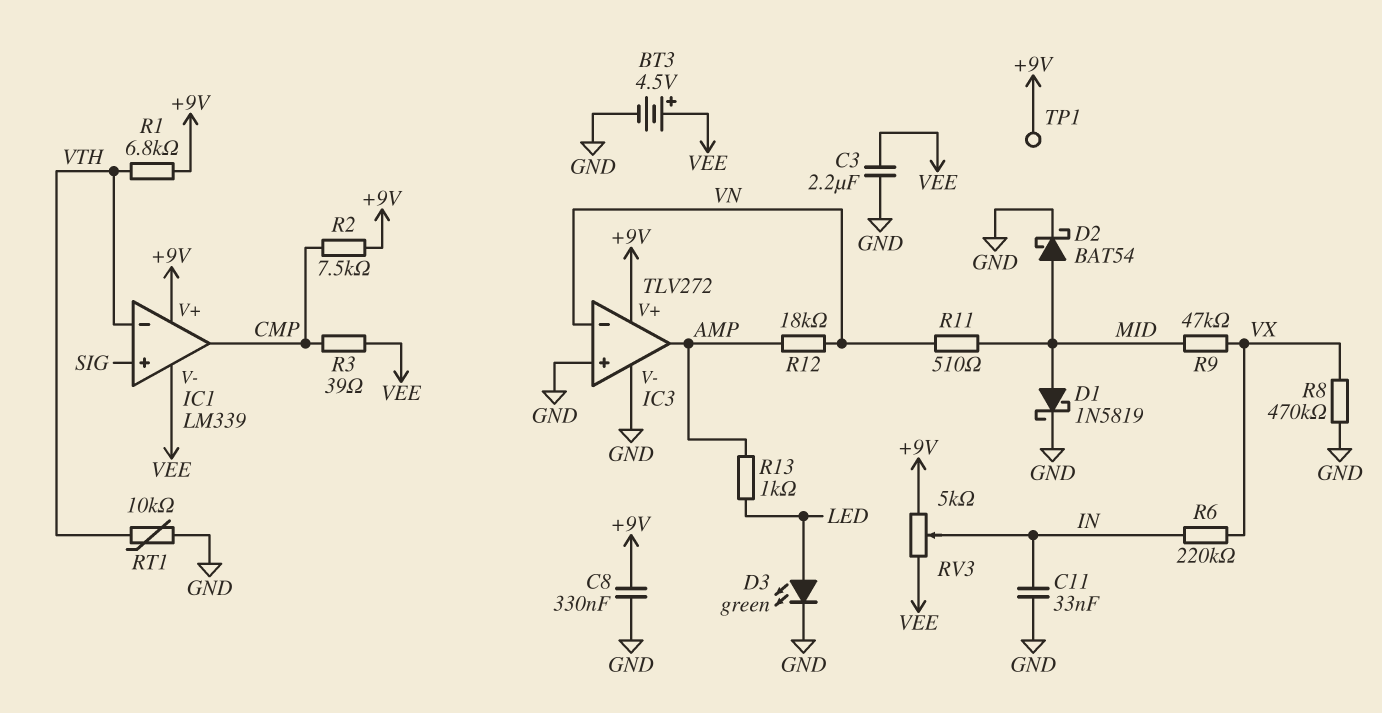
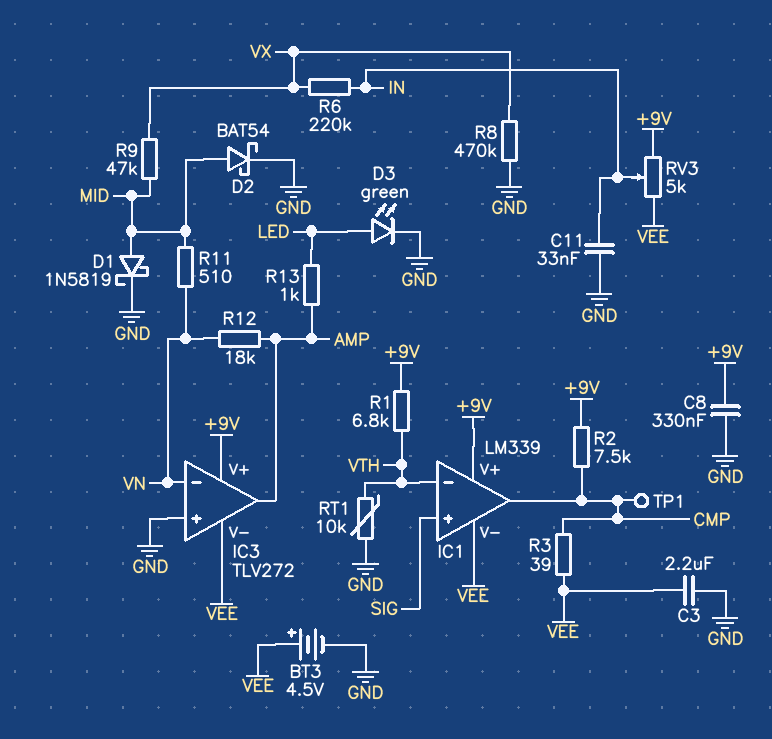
IC3 pin V-: GND -> VEE
TP1: test point (+9V) -> test point (CMP)

